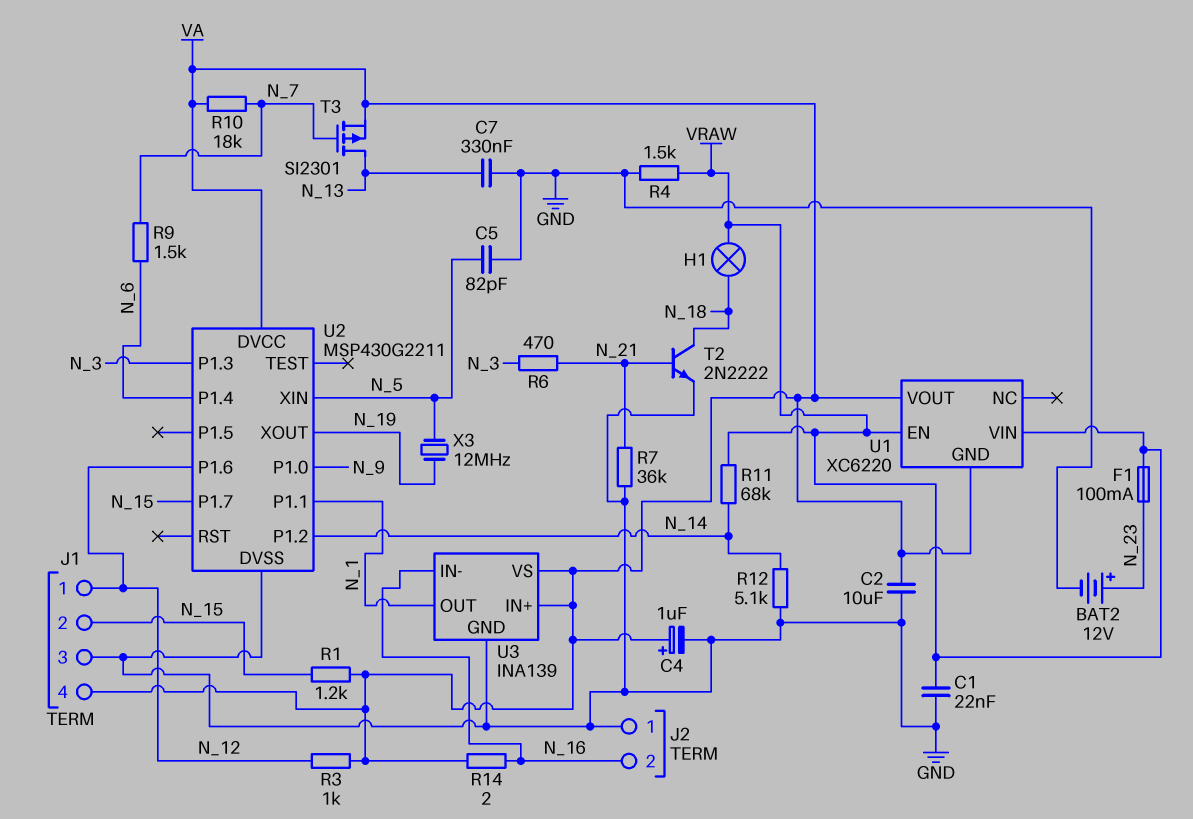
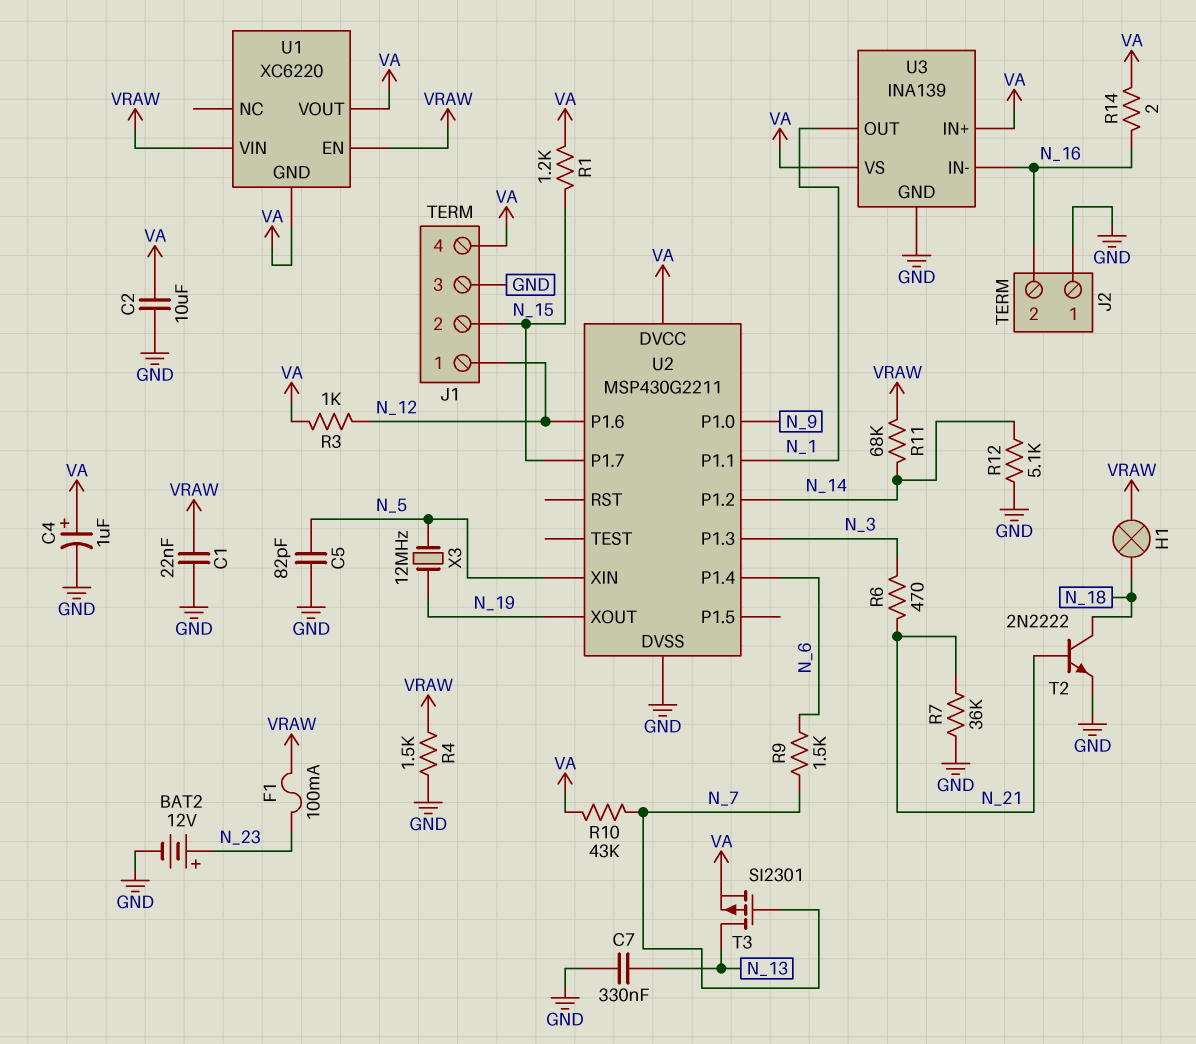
R10: 18k (N_7, VA) -> 43k (N_7, VA)

